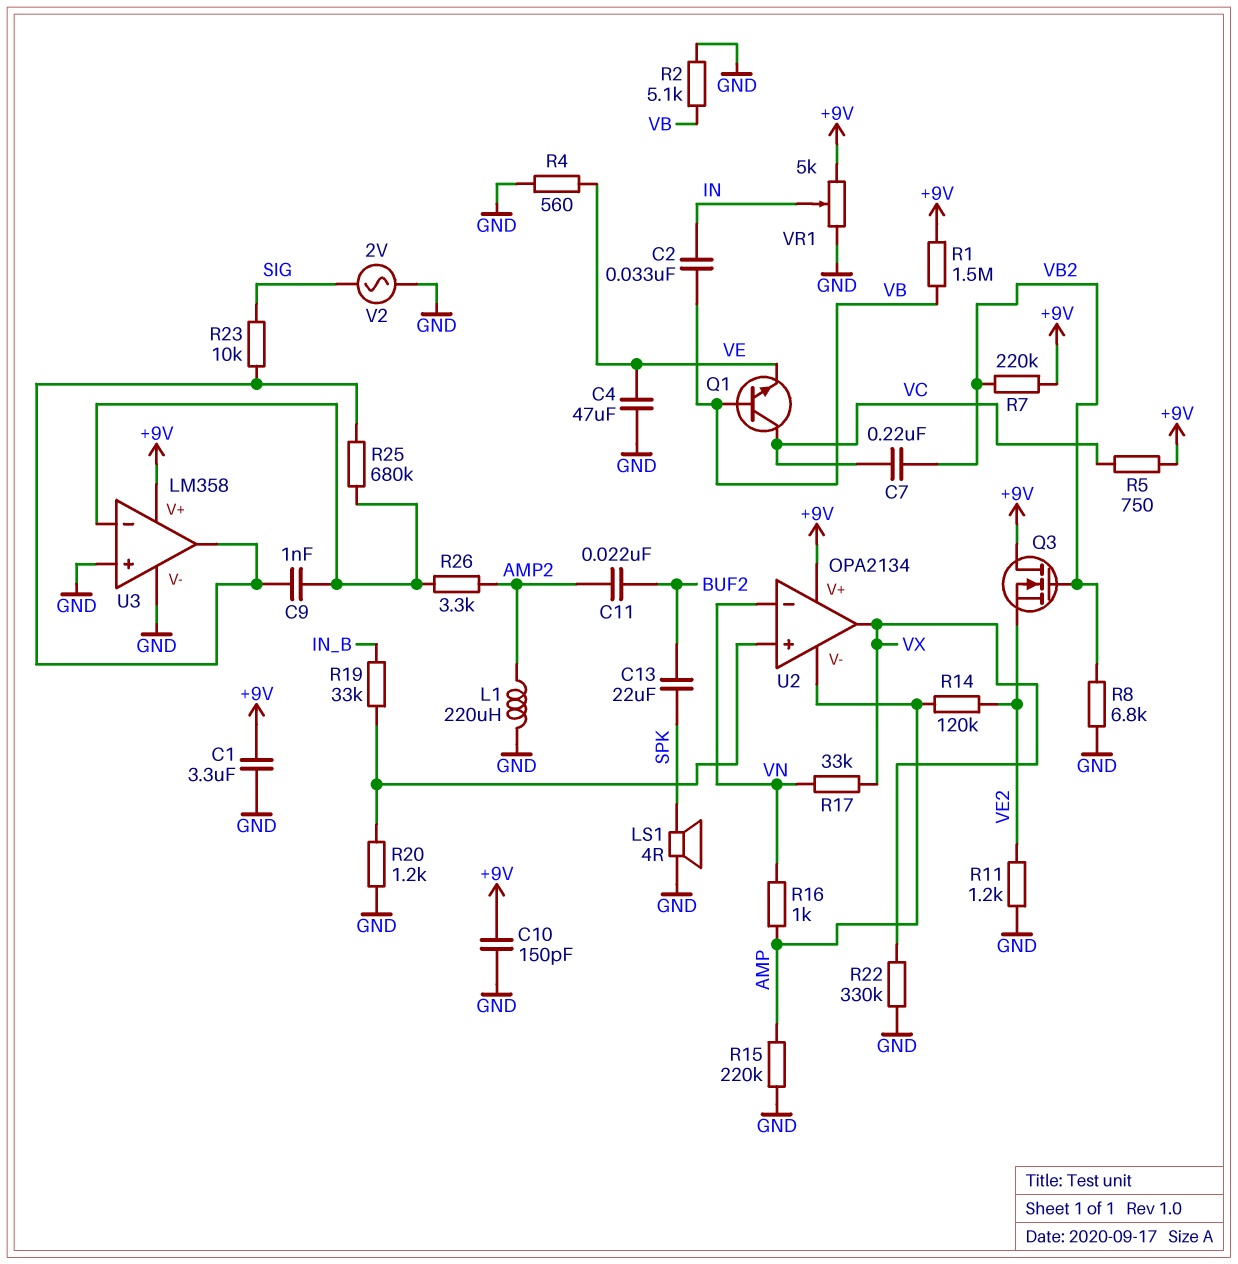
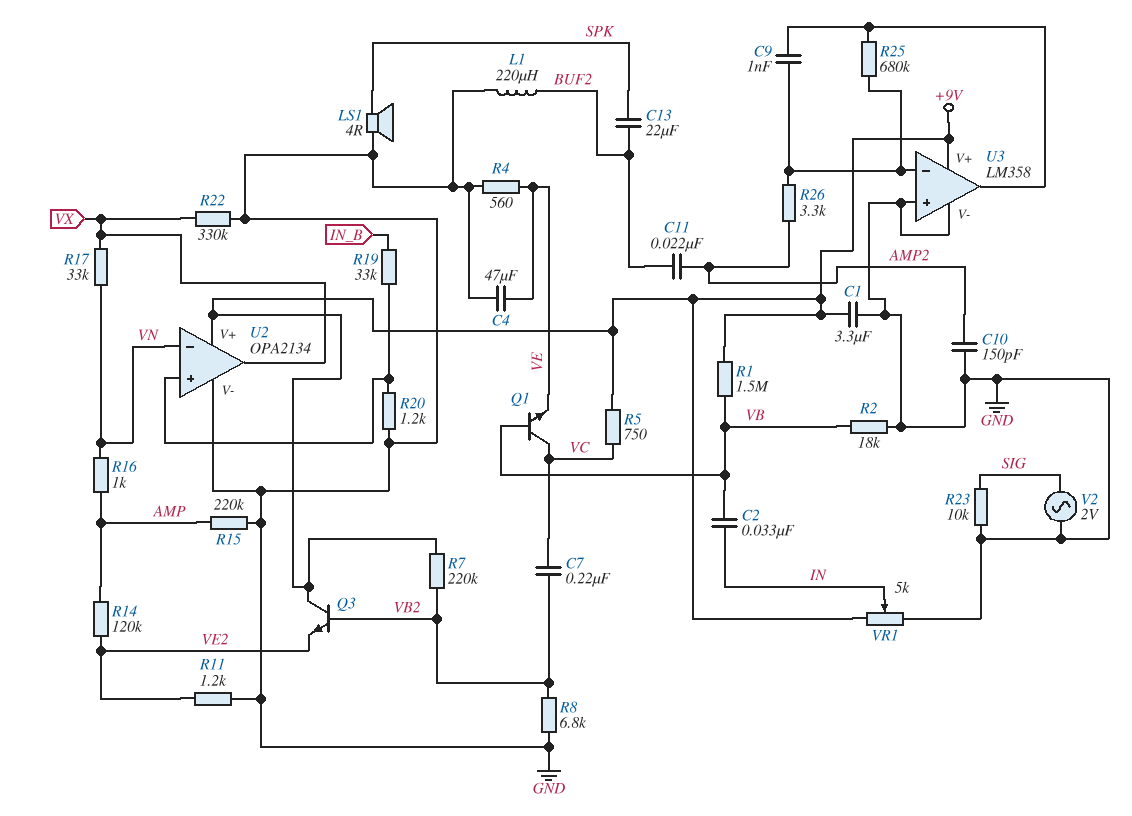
C10: 150pF (+9V, GND) -> 150pF (AMP2, GND)
L1: 220uH (AMP2, GND) -> 220uH (BUF2, GND)
Q3: NMOS (G VB2, D +9V, S VE2) -> NPN (B VB2, C +9V, E VE2)
R2: 5.1k (GND, VB) -> 18k (GND, VB)
R23: 10k (SIG, U3/out) -> 10k (GND, SIG)
U2 pin V-: AMP -> GND

